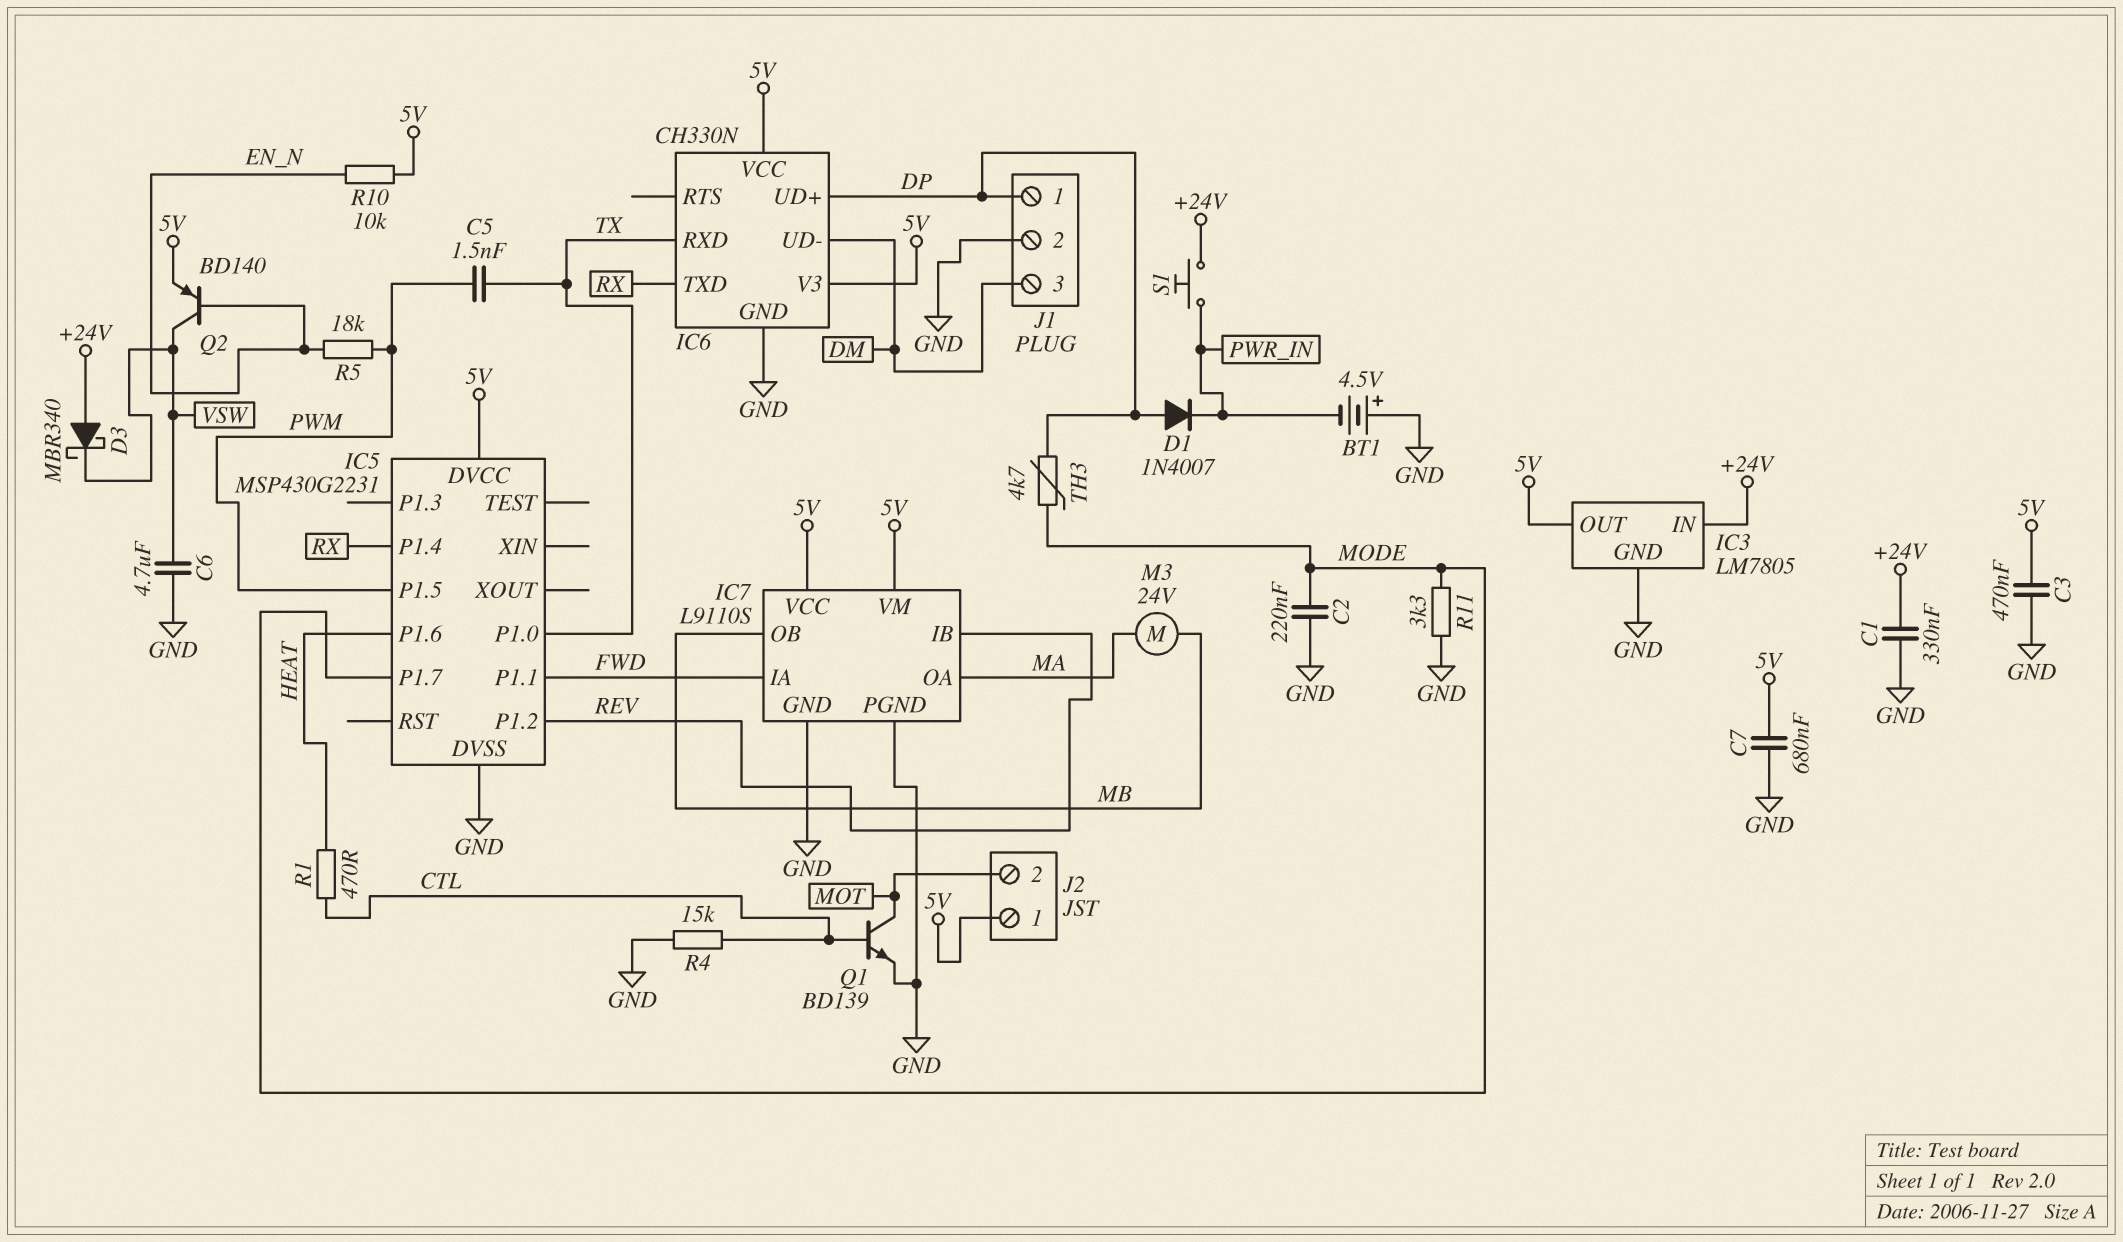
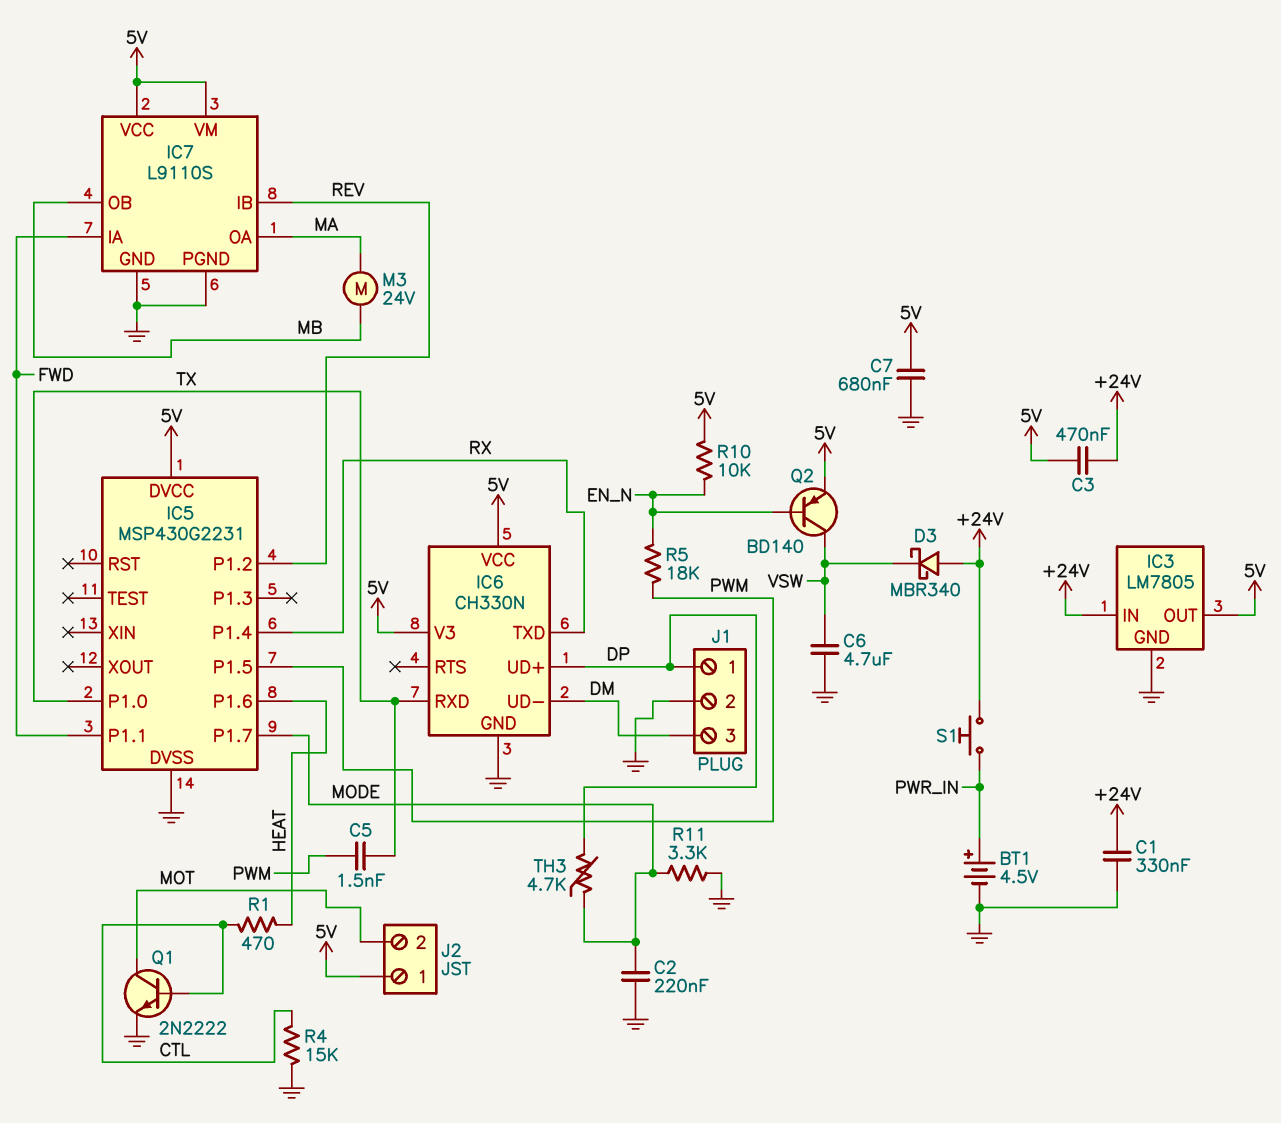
BT1: 4.5V (plus GND, minus PWR_IN) -> 4.5V (plus PWR_IN, minus GND)
C3: 470nF (5V, GND) -> 470nF (+24V, 5V)
D1: diode 1N4007 (A DP, K PWR_IN) -> none
Q1: NPN BD139 (B CTL, C MOT, E GND) -> NPN 2N2222 (B CTL, C MOT, E GND)

